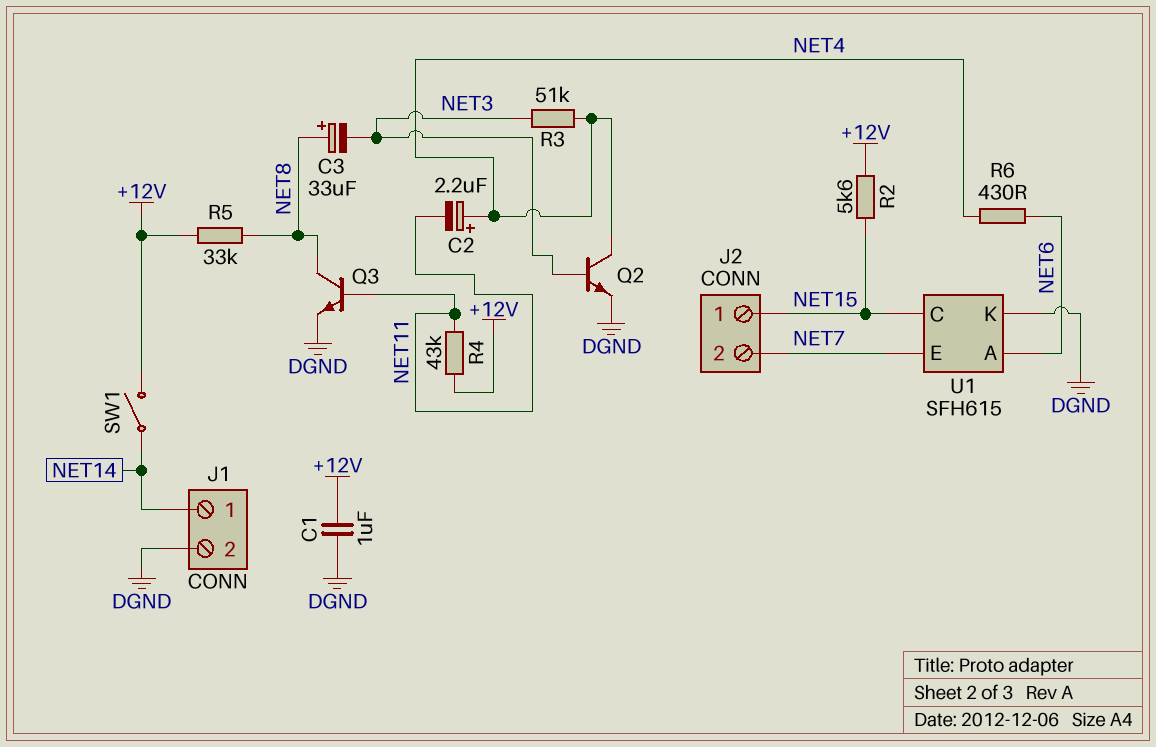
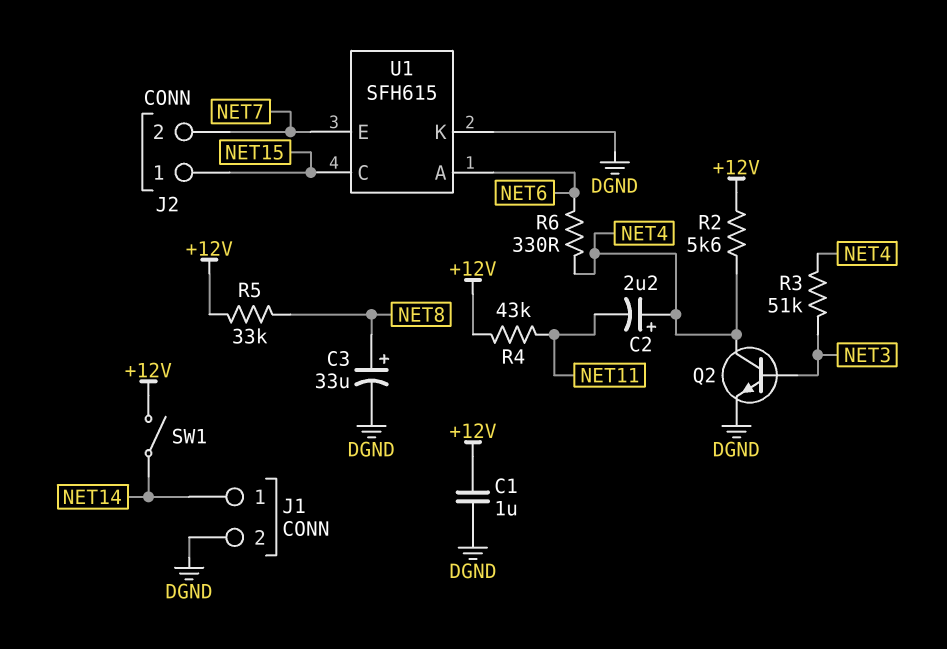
C3: 33uF (plus NET8, minus NET3) -> 33uF (plus NET8, minus DGND)
Q3: NPN (B NET11, C NET8, E DGND) -> none
R2: 5.6k (+12V, NET15) -> 5.6k (+12V, NET4)
R6: 430 (NET4, NET6) -> 330 (NET4, NET6)

